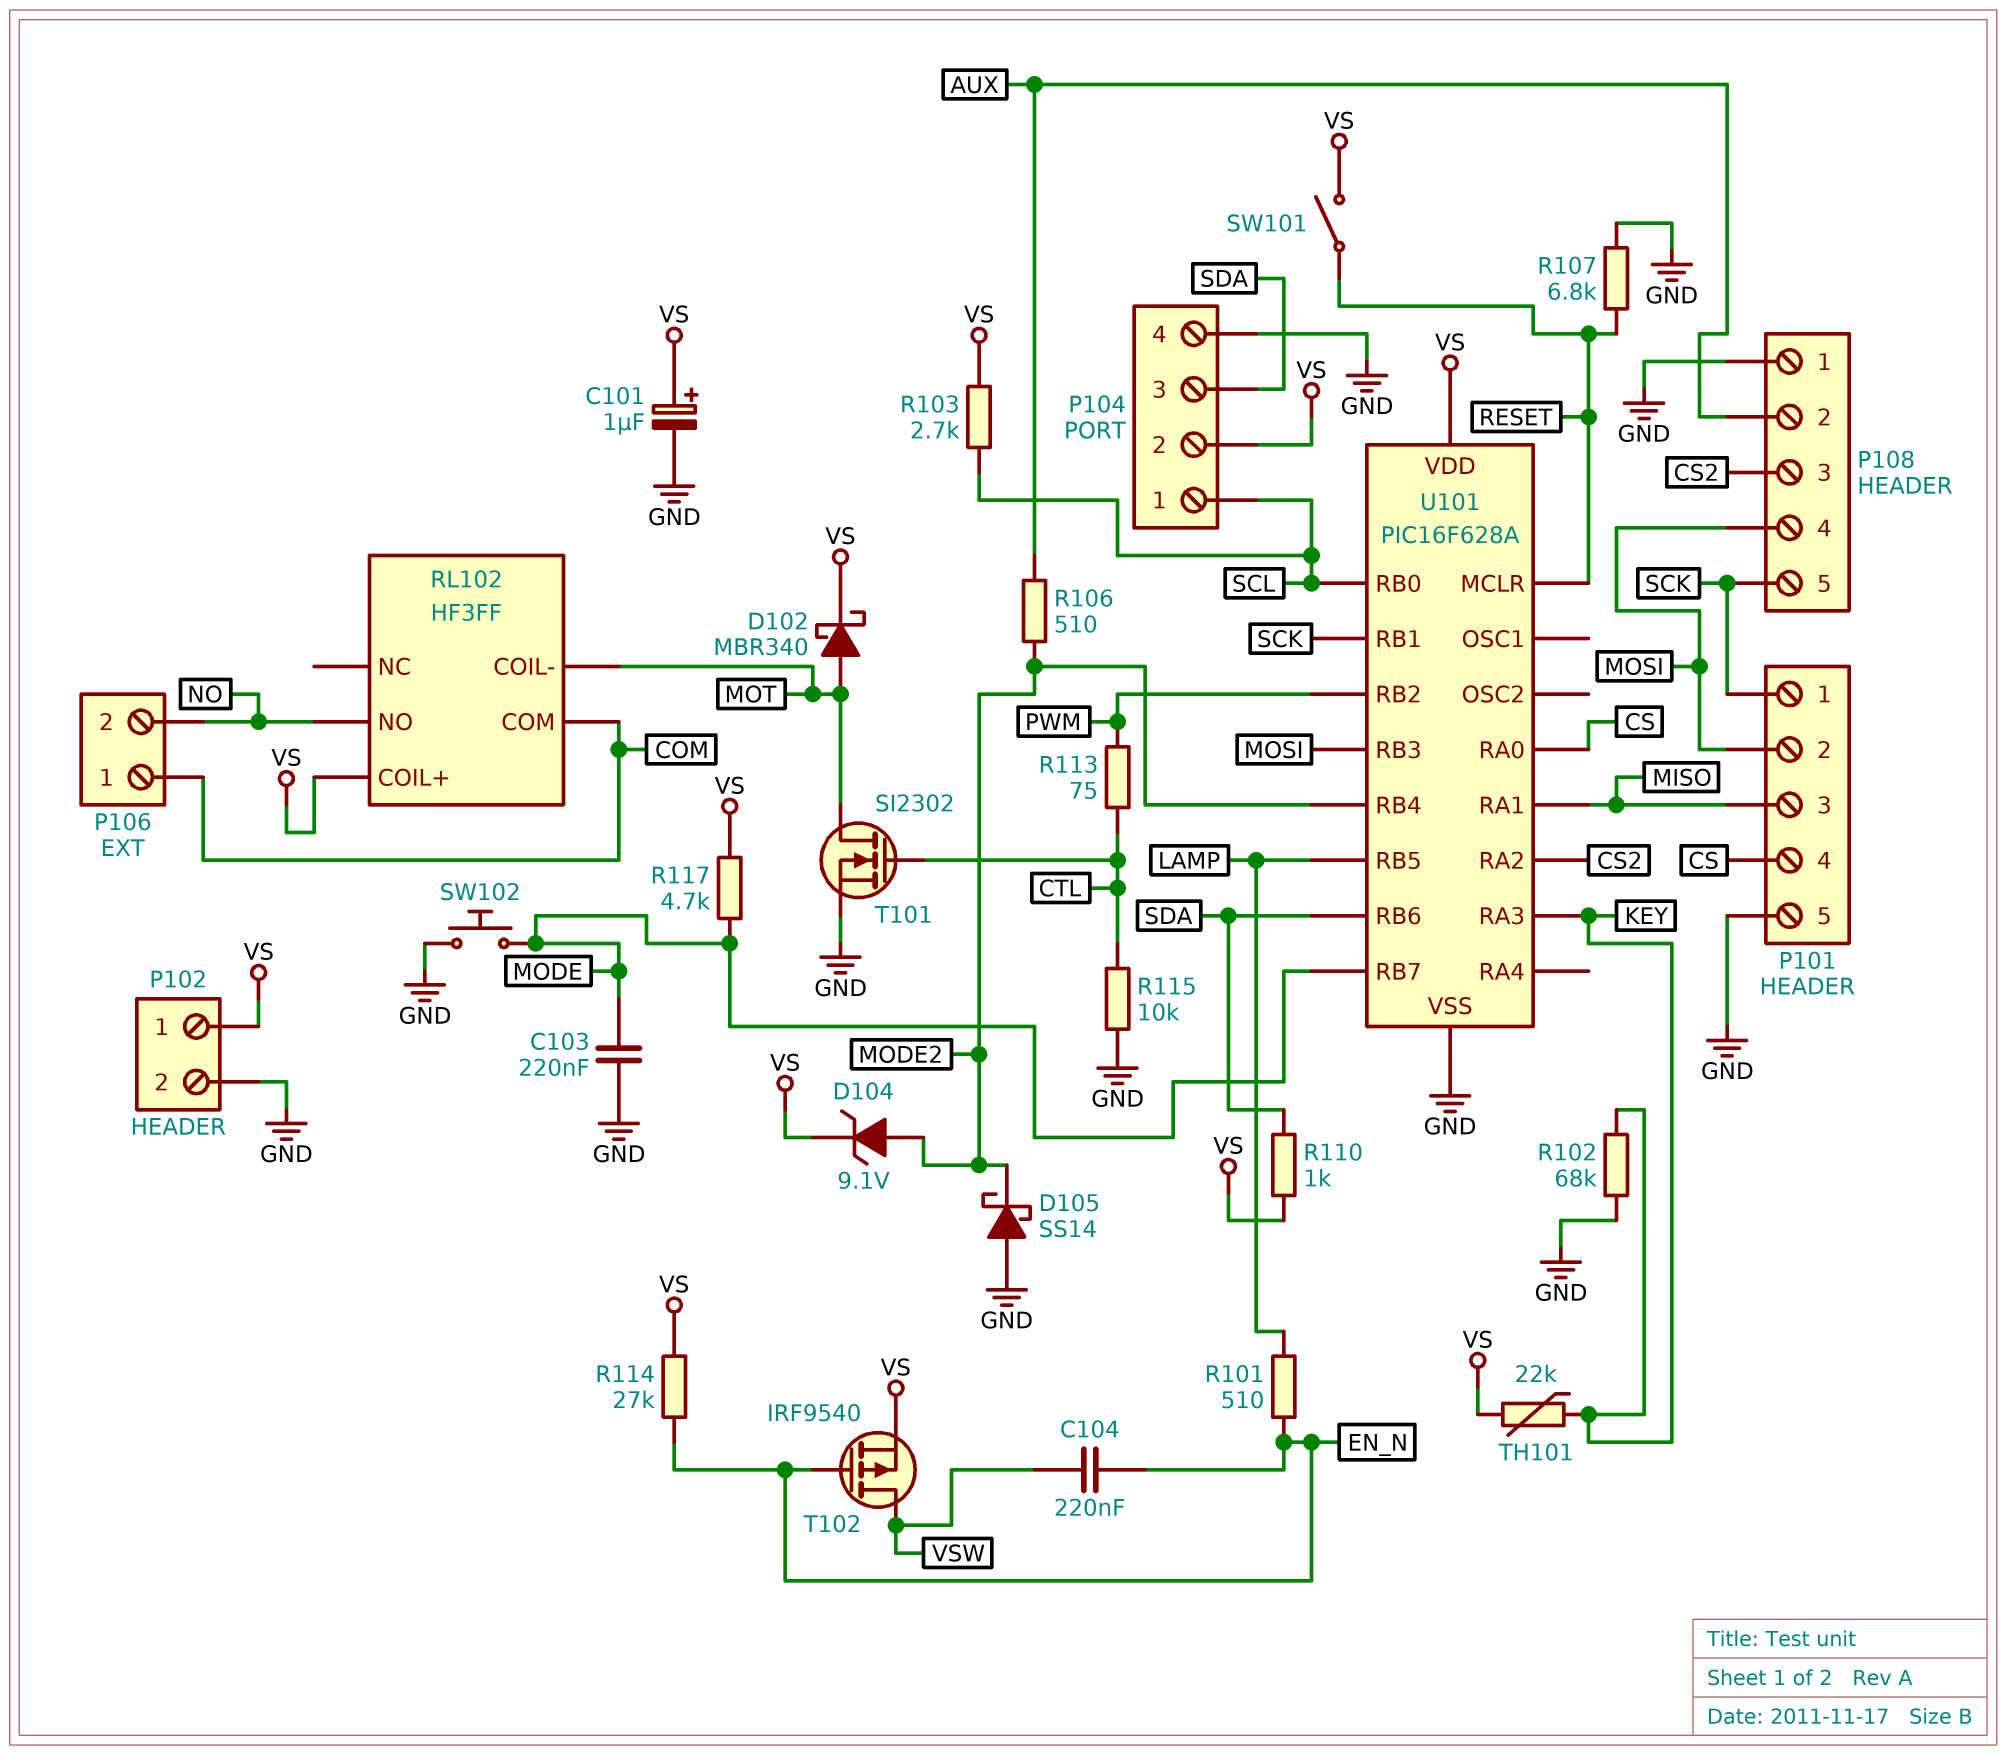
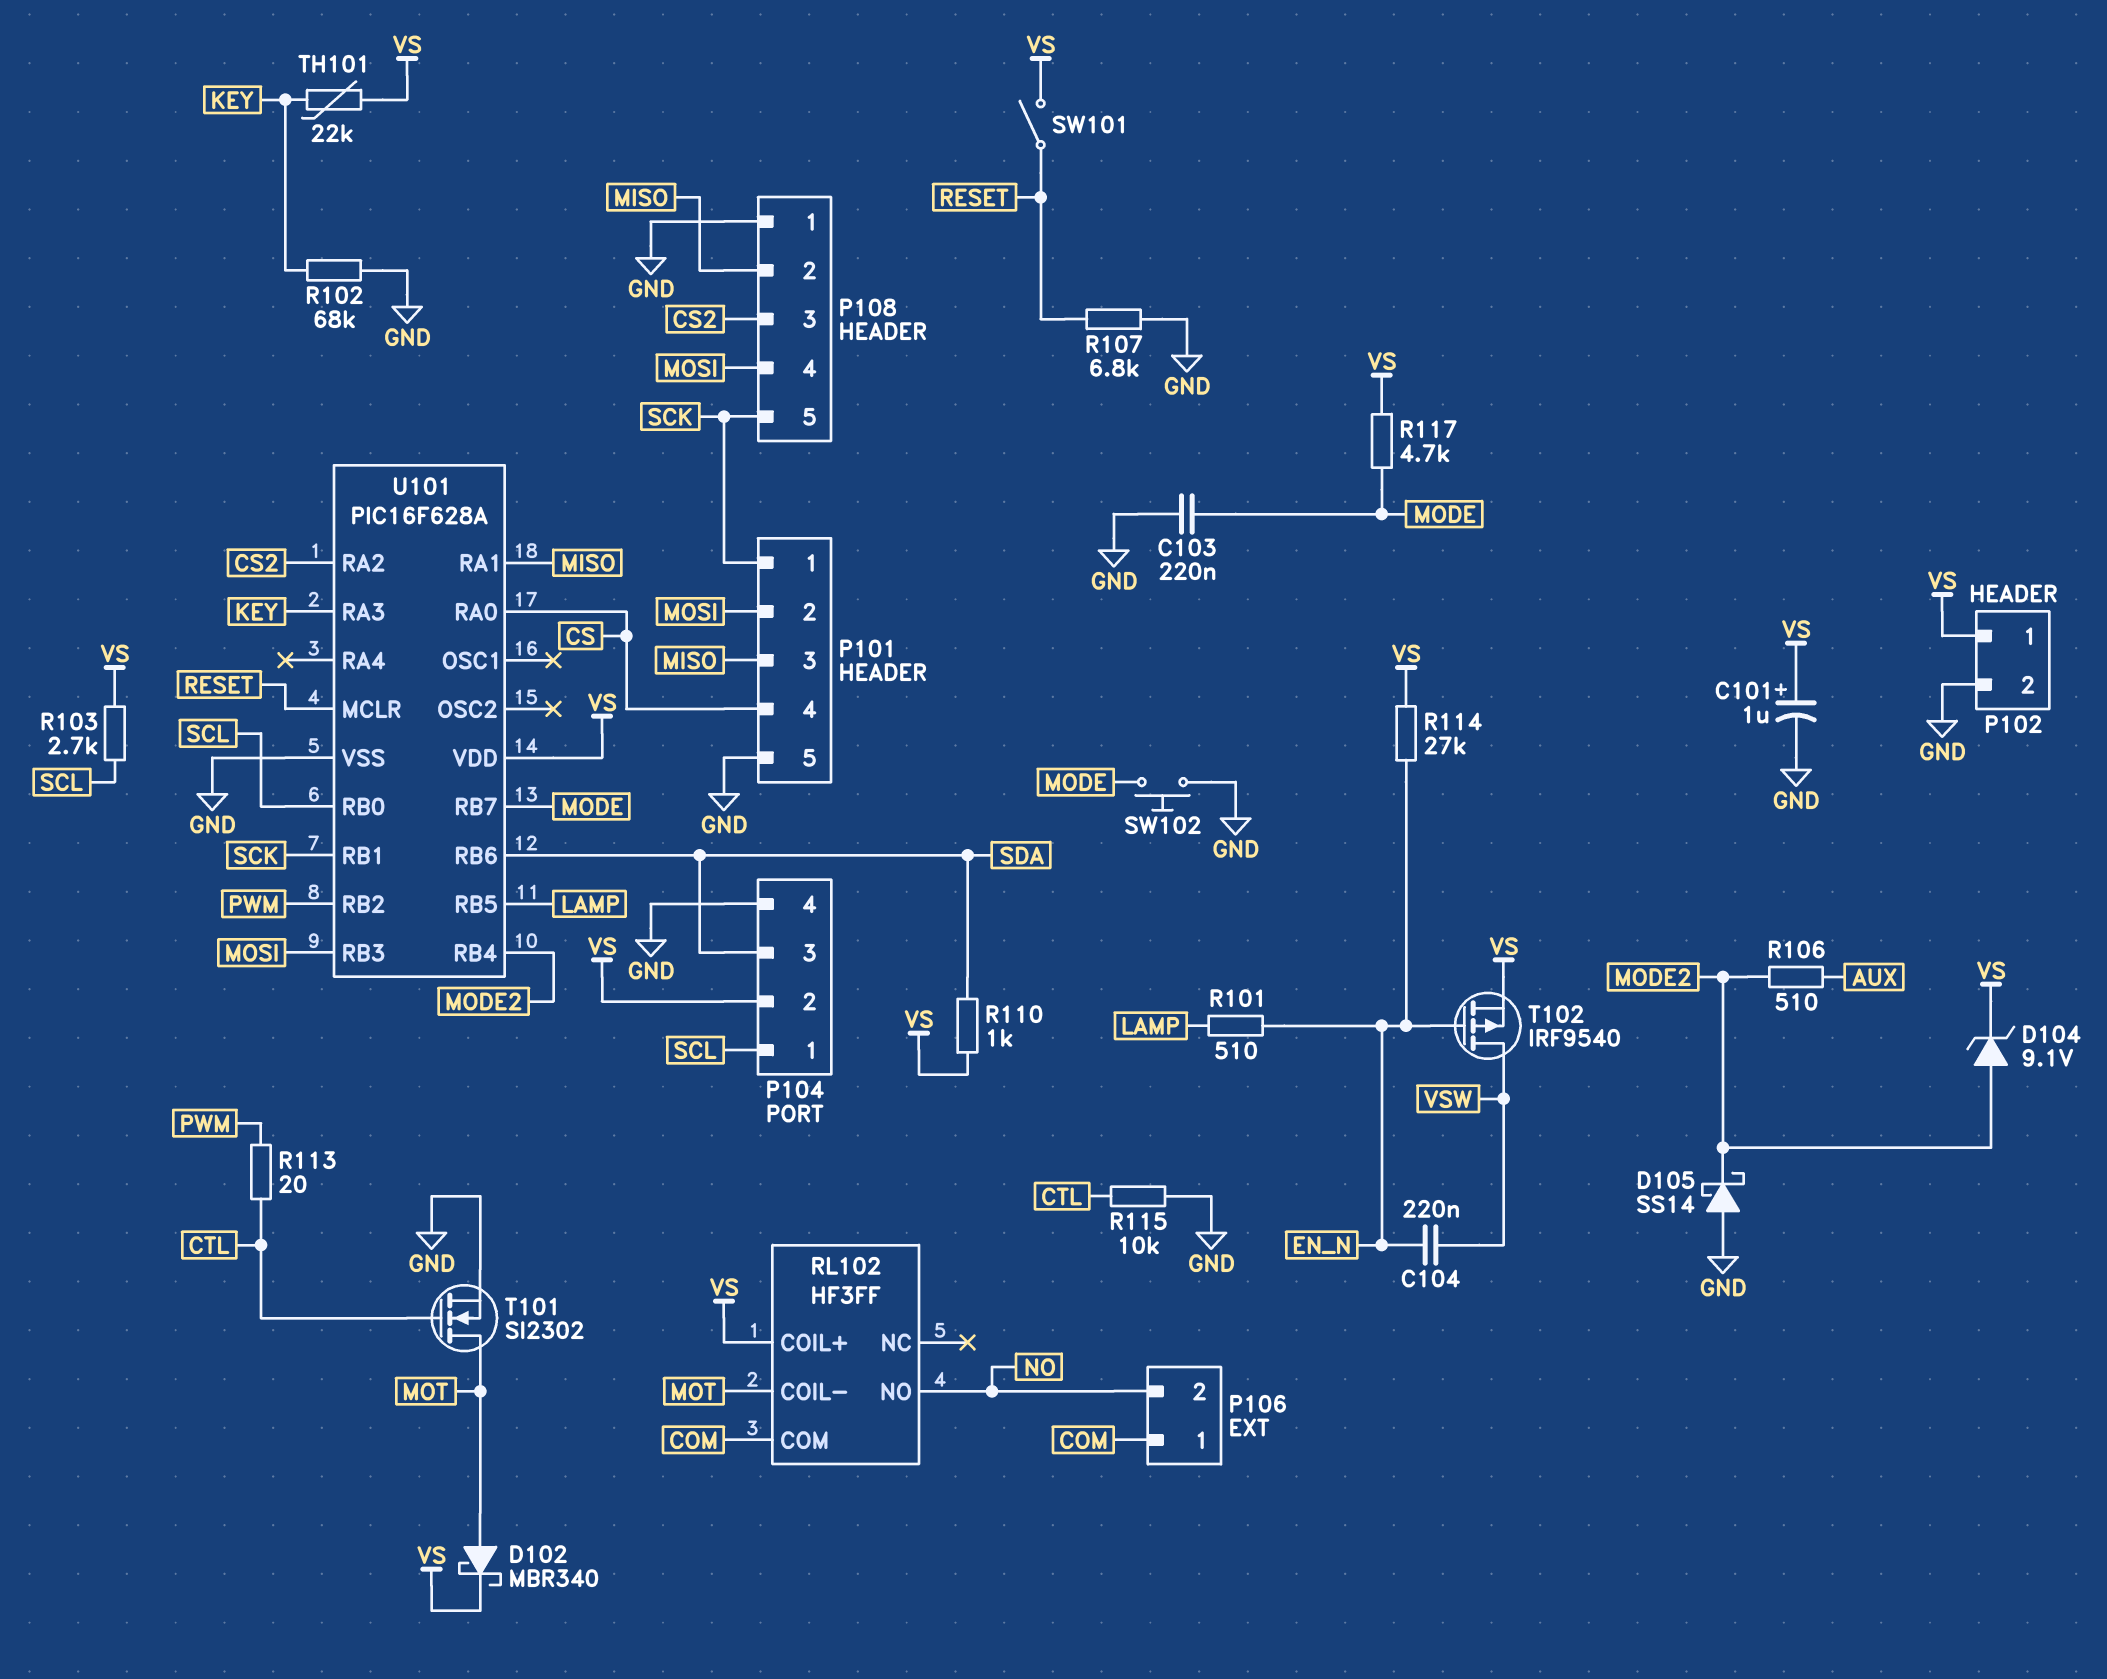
P108 pin 2: AUX -> MISO
R113: 75 (CTL, PWM) -> 20 (CTL, PWM)

